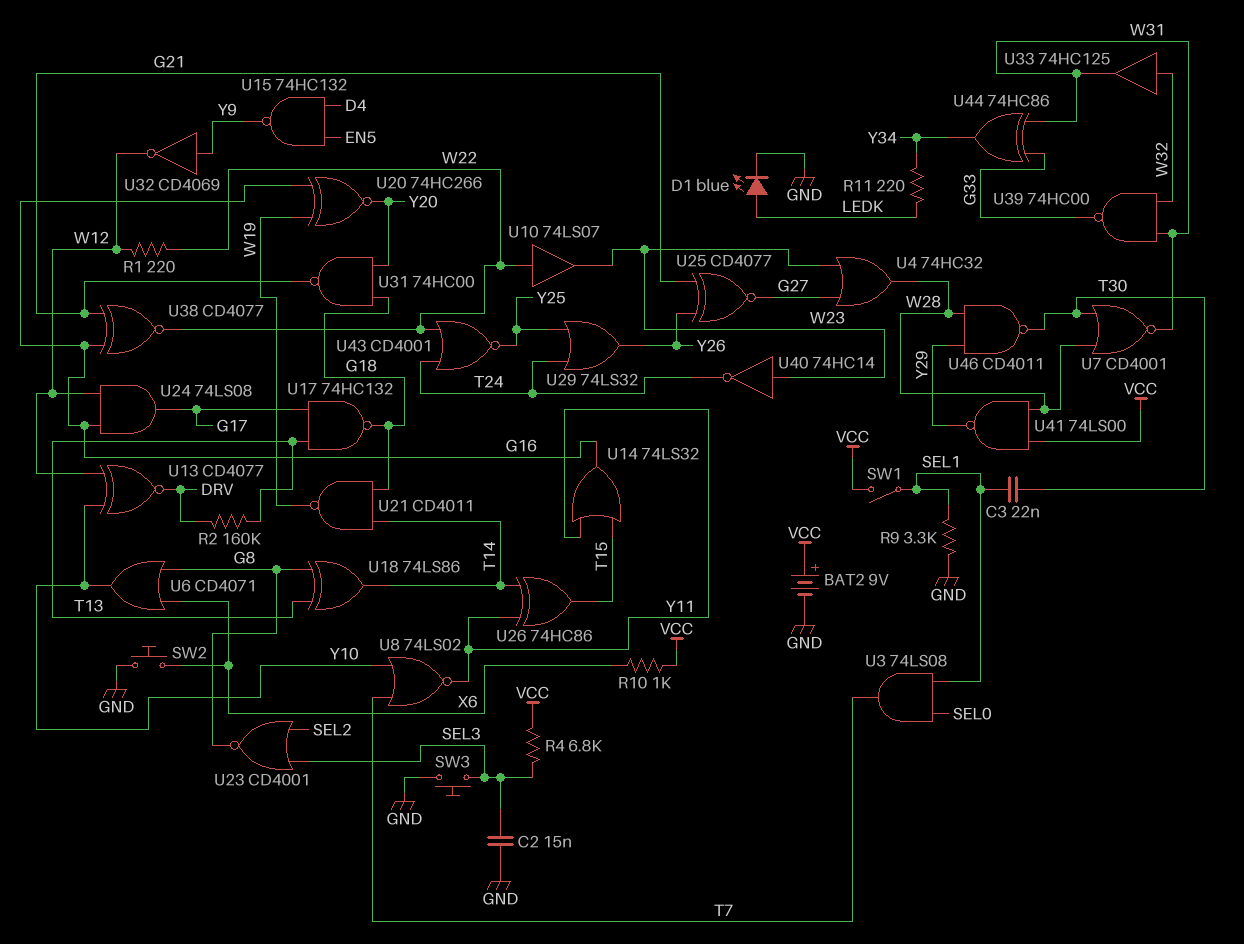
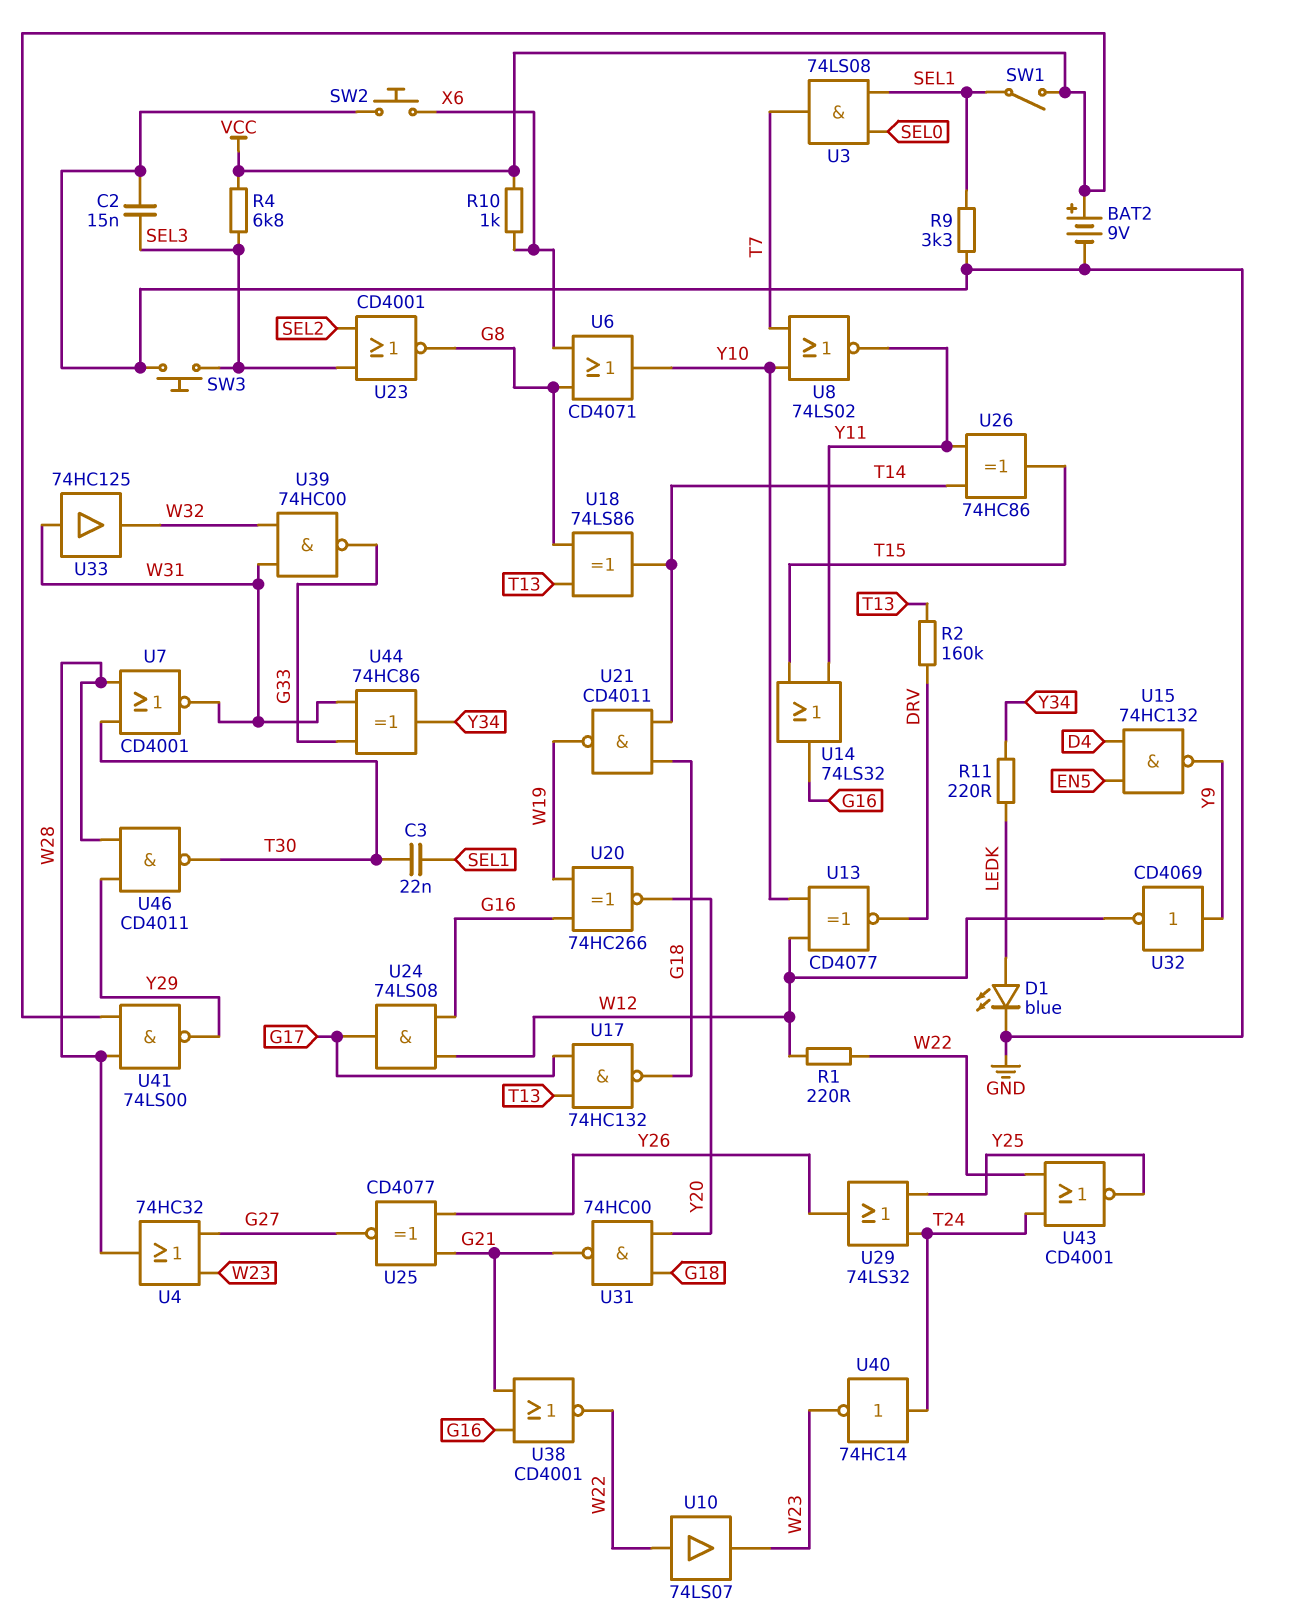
U33: buffer 74HC125 (in W32, out W31) -> buffer 74HC125 (in W31, out W32)
U38: XNOR CD4077 (in G16, in G21, out W22) -> NOR CD4001 (in G16, in G21, out W22)
U40: NOT 74HC14 (in W23, out T24) -> NOT 74HC14 (in T24, out W23)

